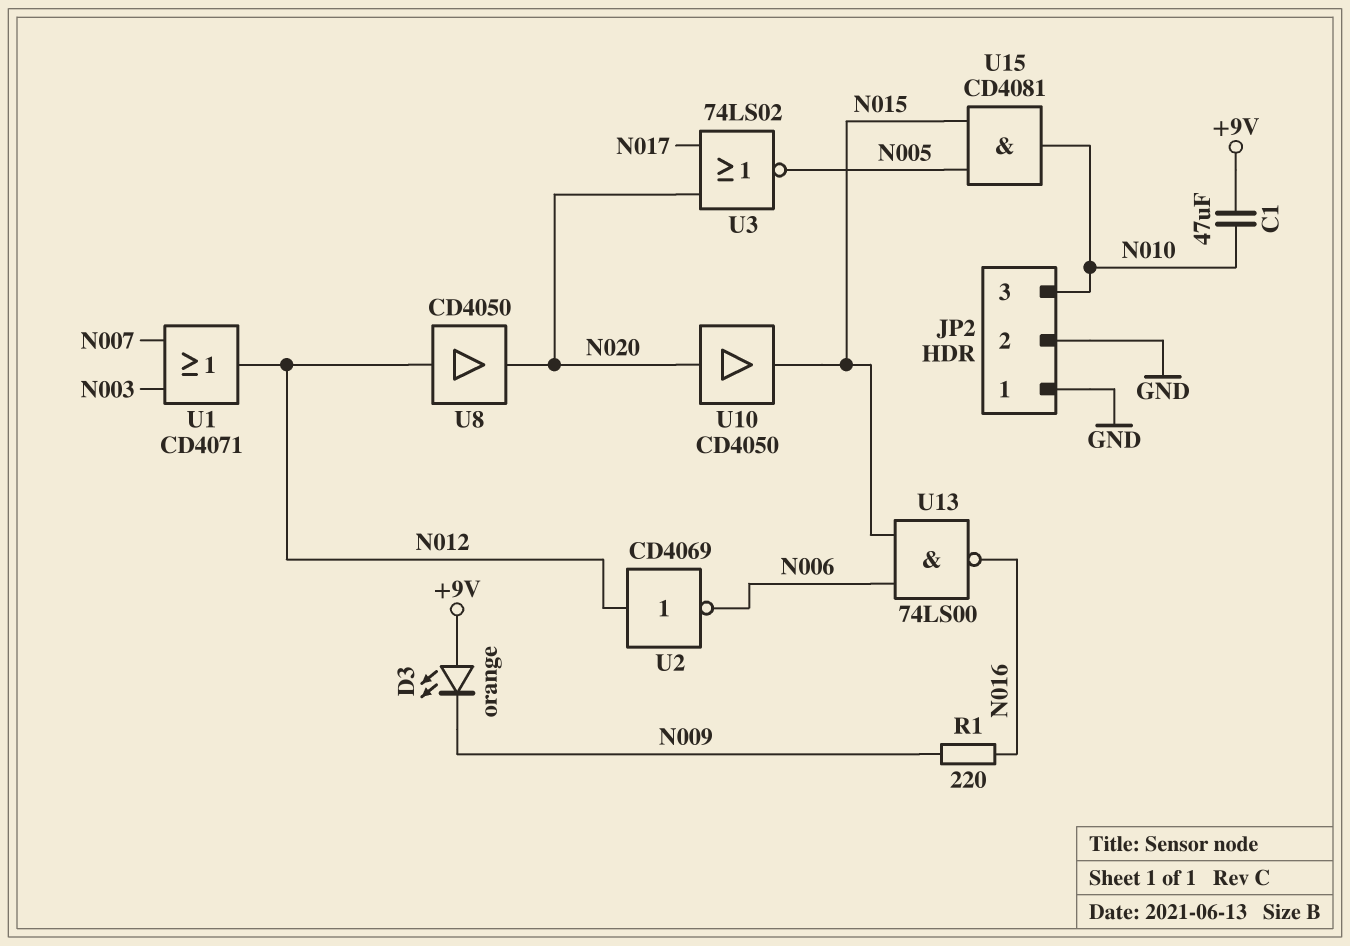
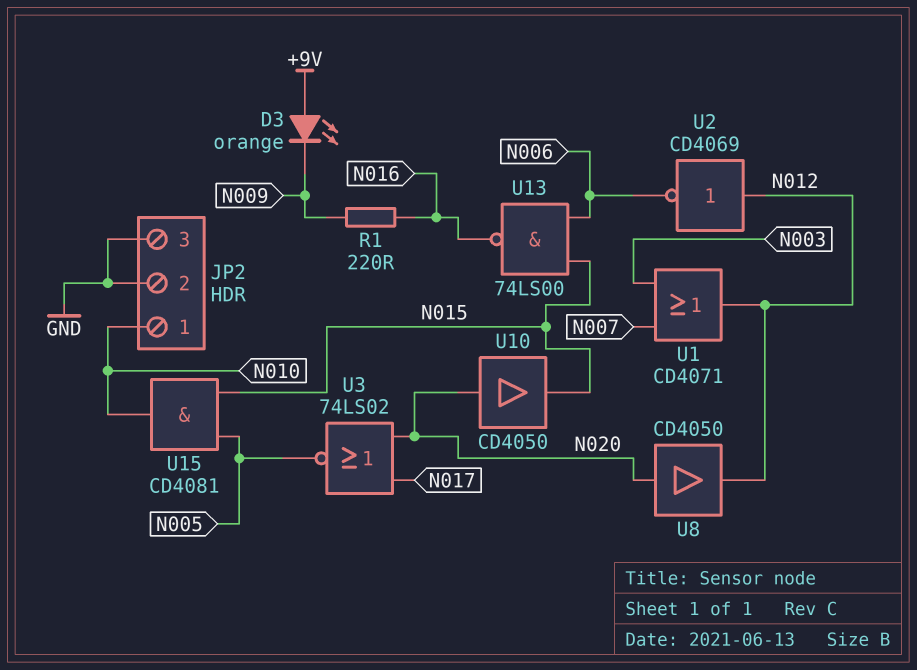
C1: 47uF (+9V, N010) -> none
JP2 pin 1: GND -> N010
JP2 pin 3: N010 -> GND
U8: buffer CD4050 (in N012, out N020) -> buffer CD4050 (in N020, out N012)

